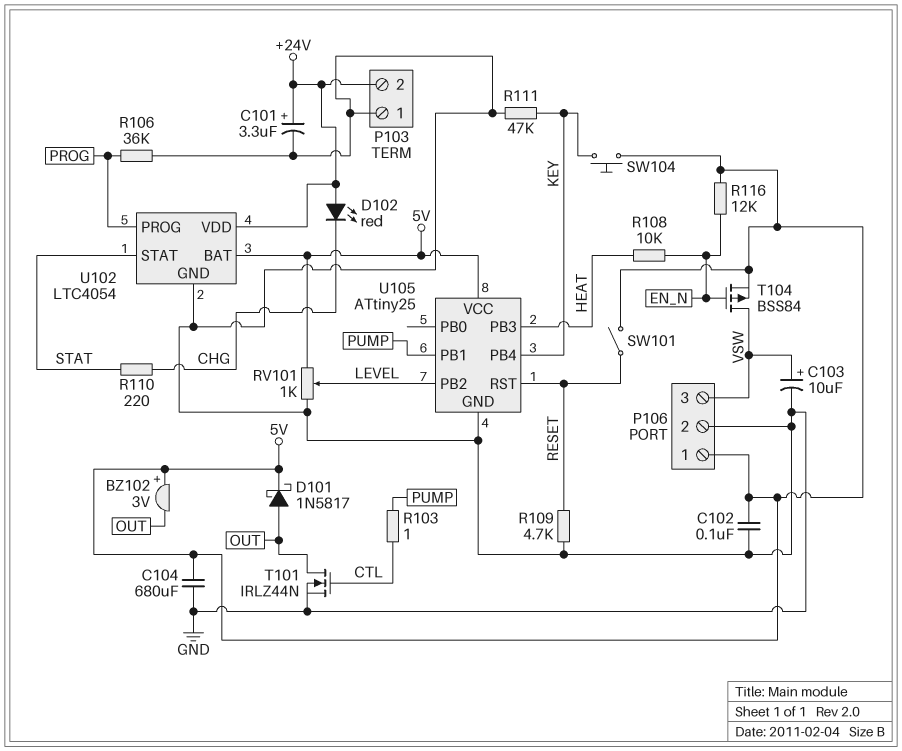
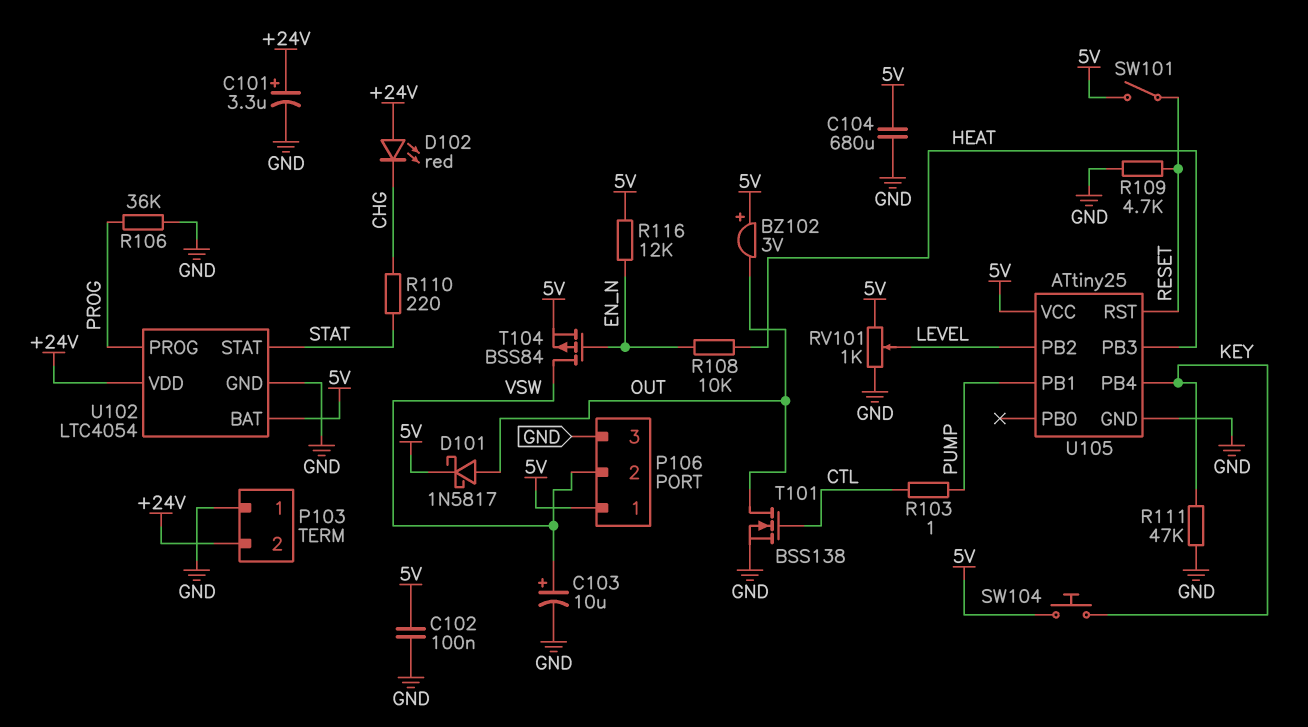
P106 pin 2: GND -> VSW
P106 pin 3: VSW -> GND
T101: NMOS IRLZ44N (G CTL, D OUT, S GND) -> NMOS BSS138 (G CTL, D OUT, S GND)

